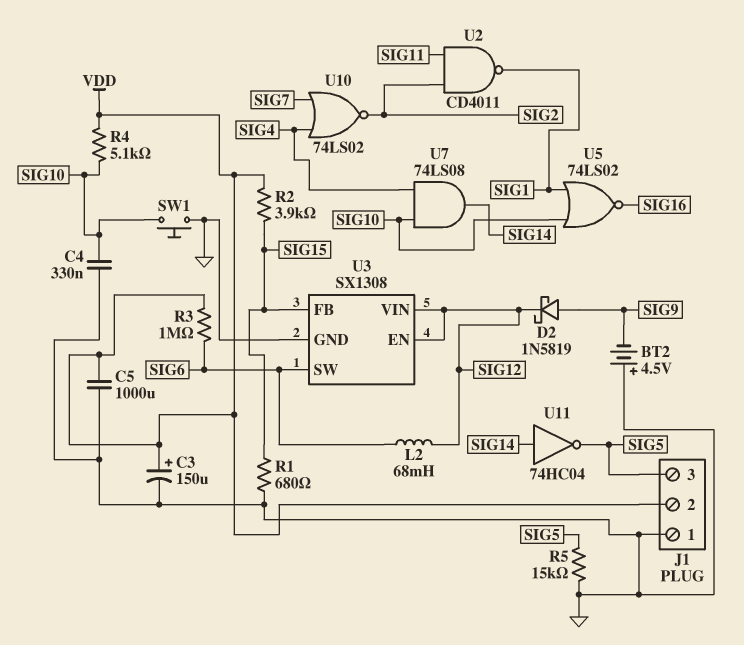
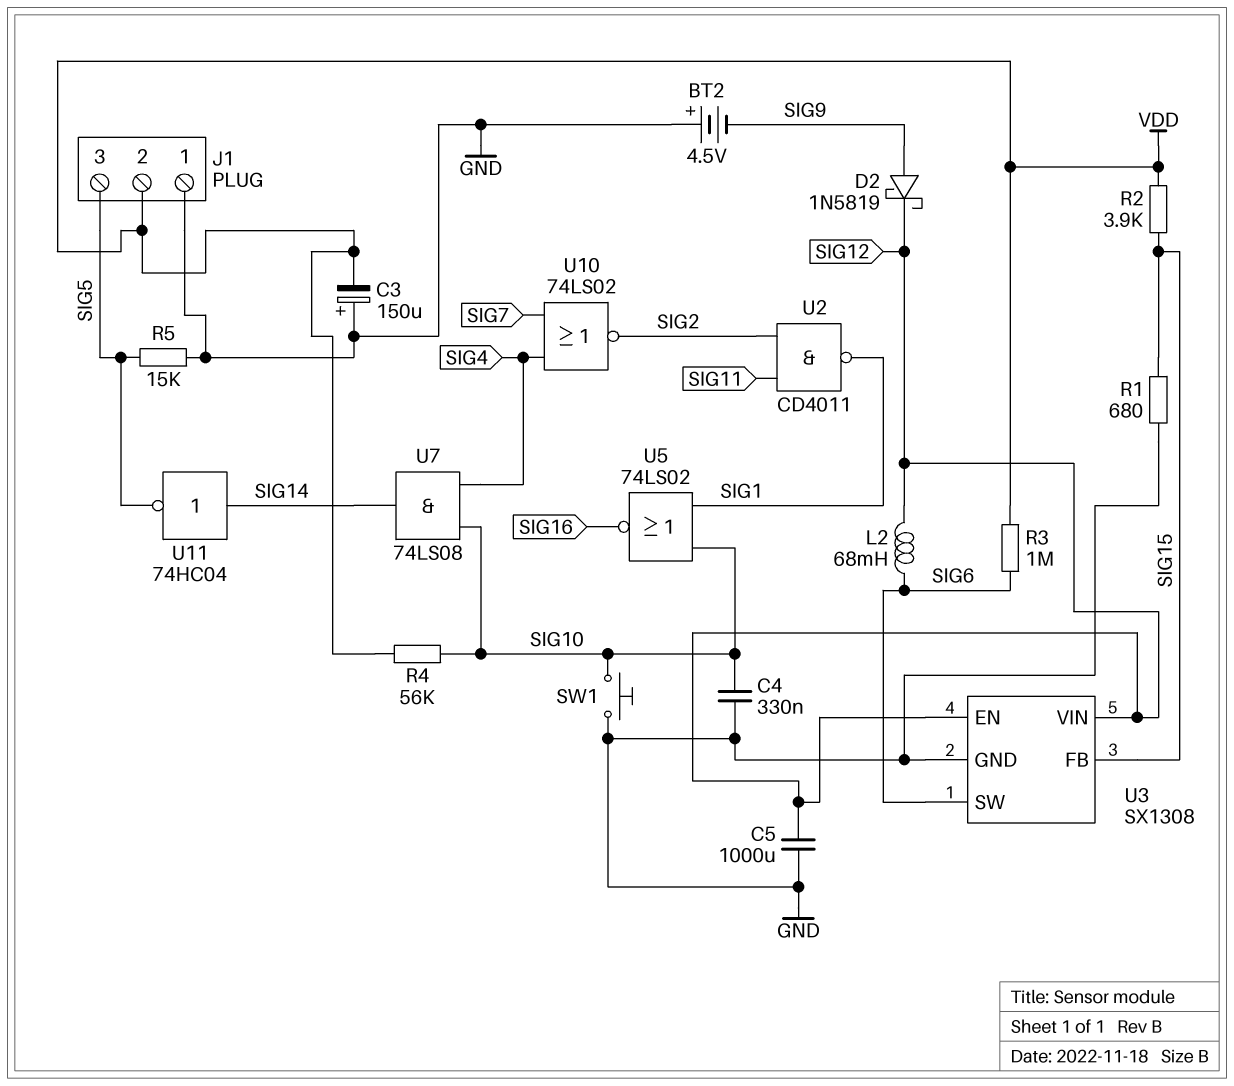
C3: 150uF (plus VDD, minus GND) -> 150uF (plus GND, minus VDD)
C5: 1000uF (GND, VDD) -> 1000uF (GND, SIG12)
R4: 5.1k (SIG10, VDD) -> 56k (SIG10, VDD)

